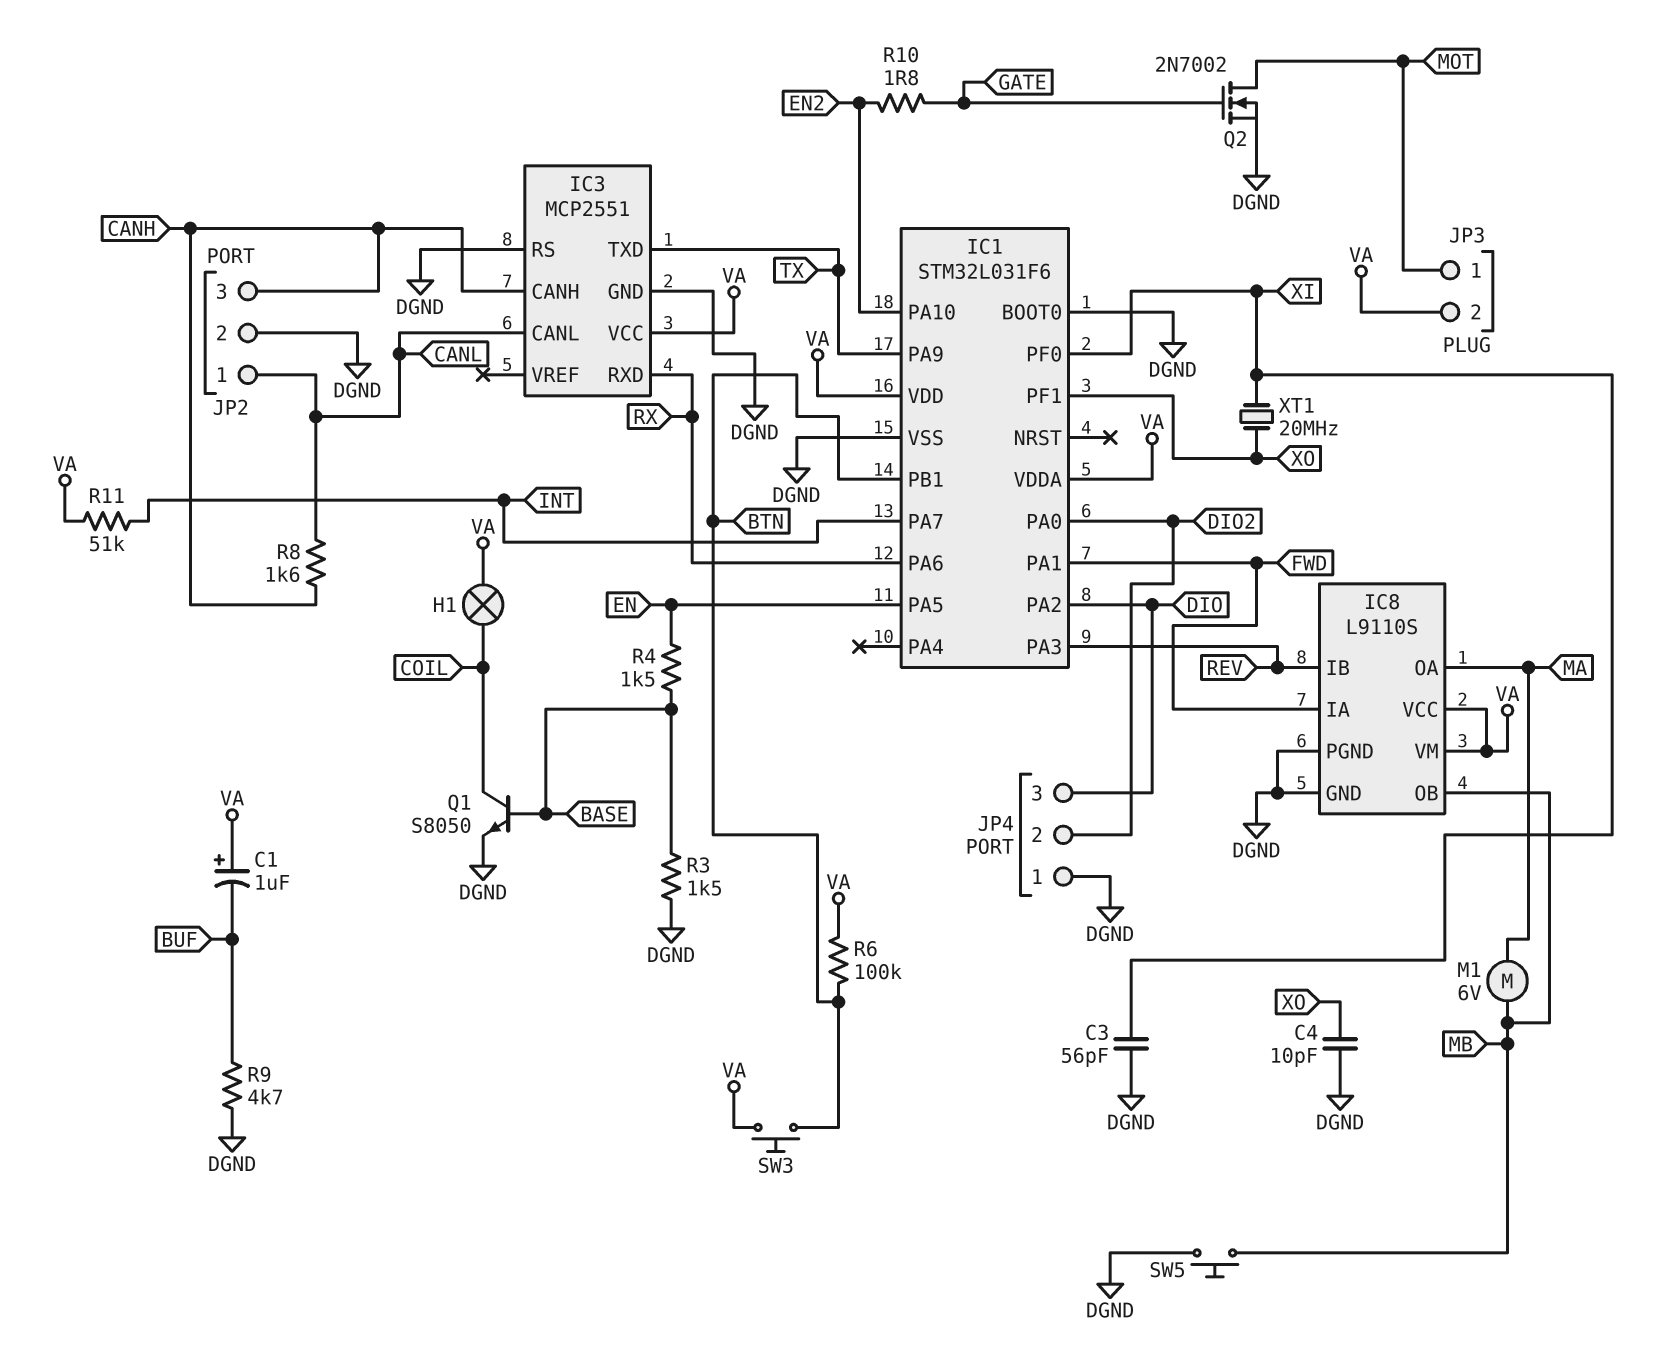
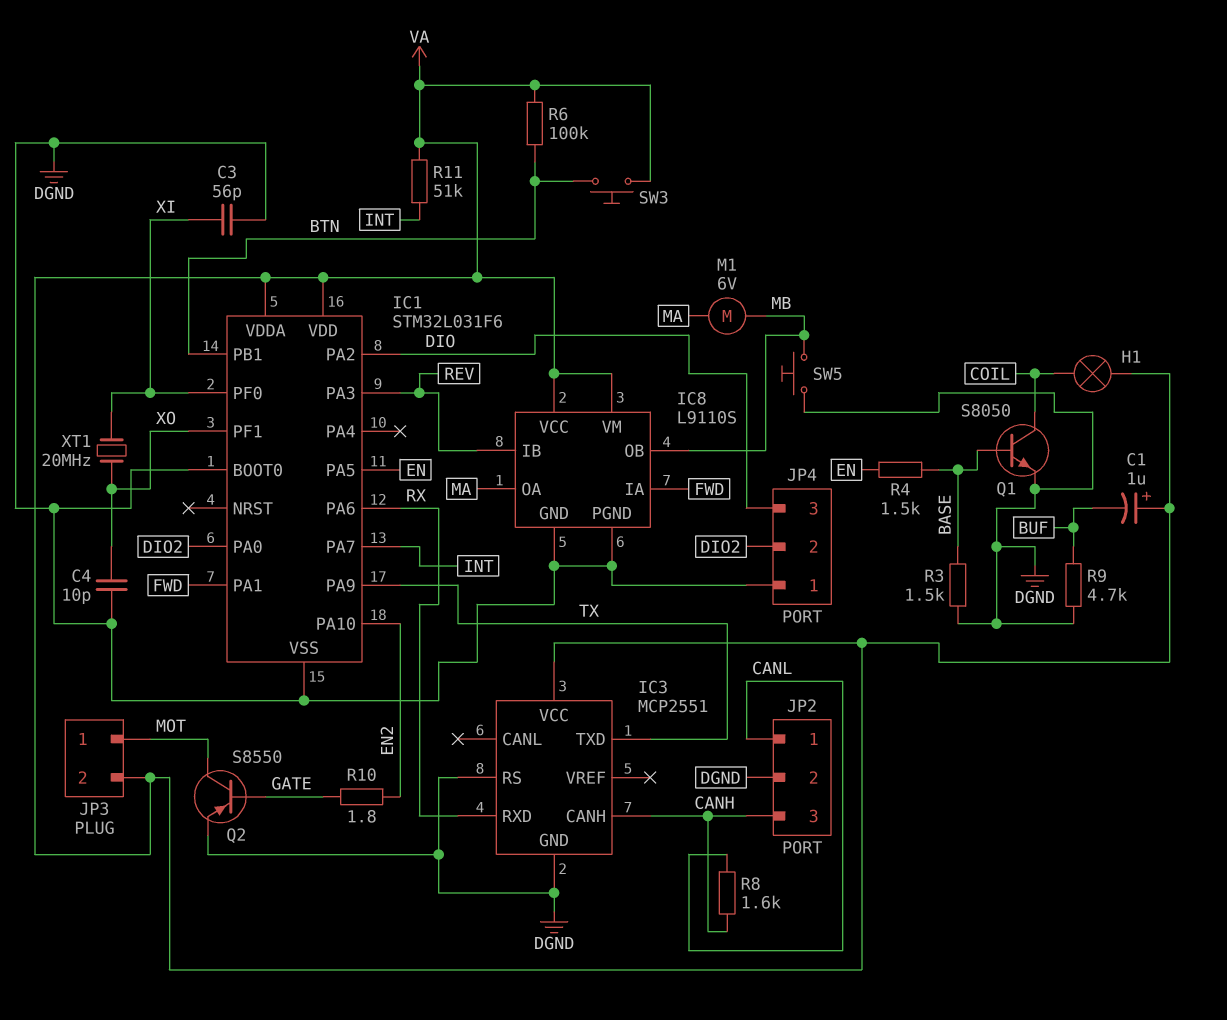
IC3 pin CANL: CANL -> none
Q2: NMOS 2N7002 (G GATE, D MOT, S DGND) -> PNP S8550 (B GATE, C MOT, E DGND)

